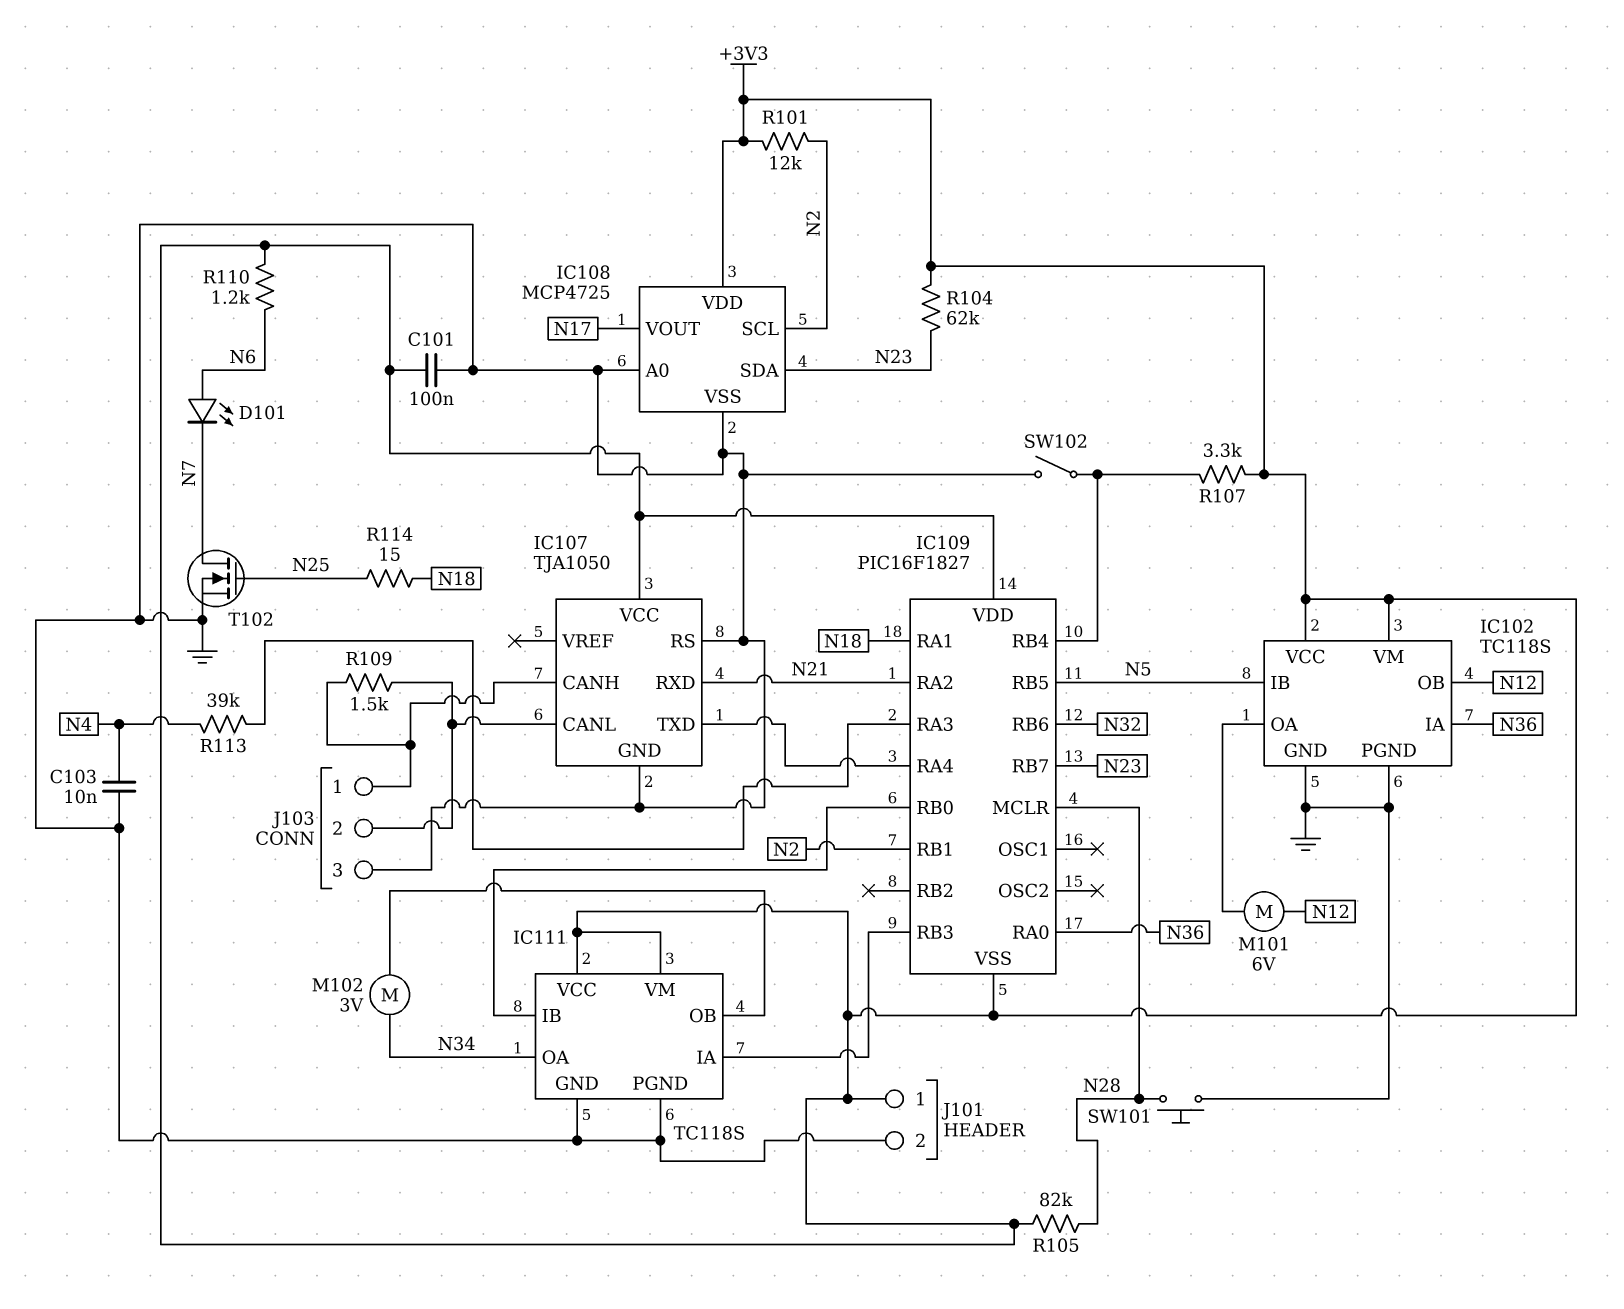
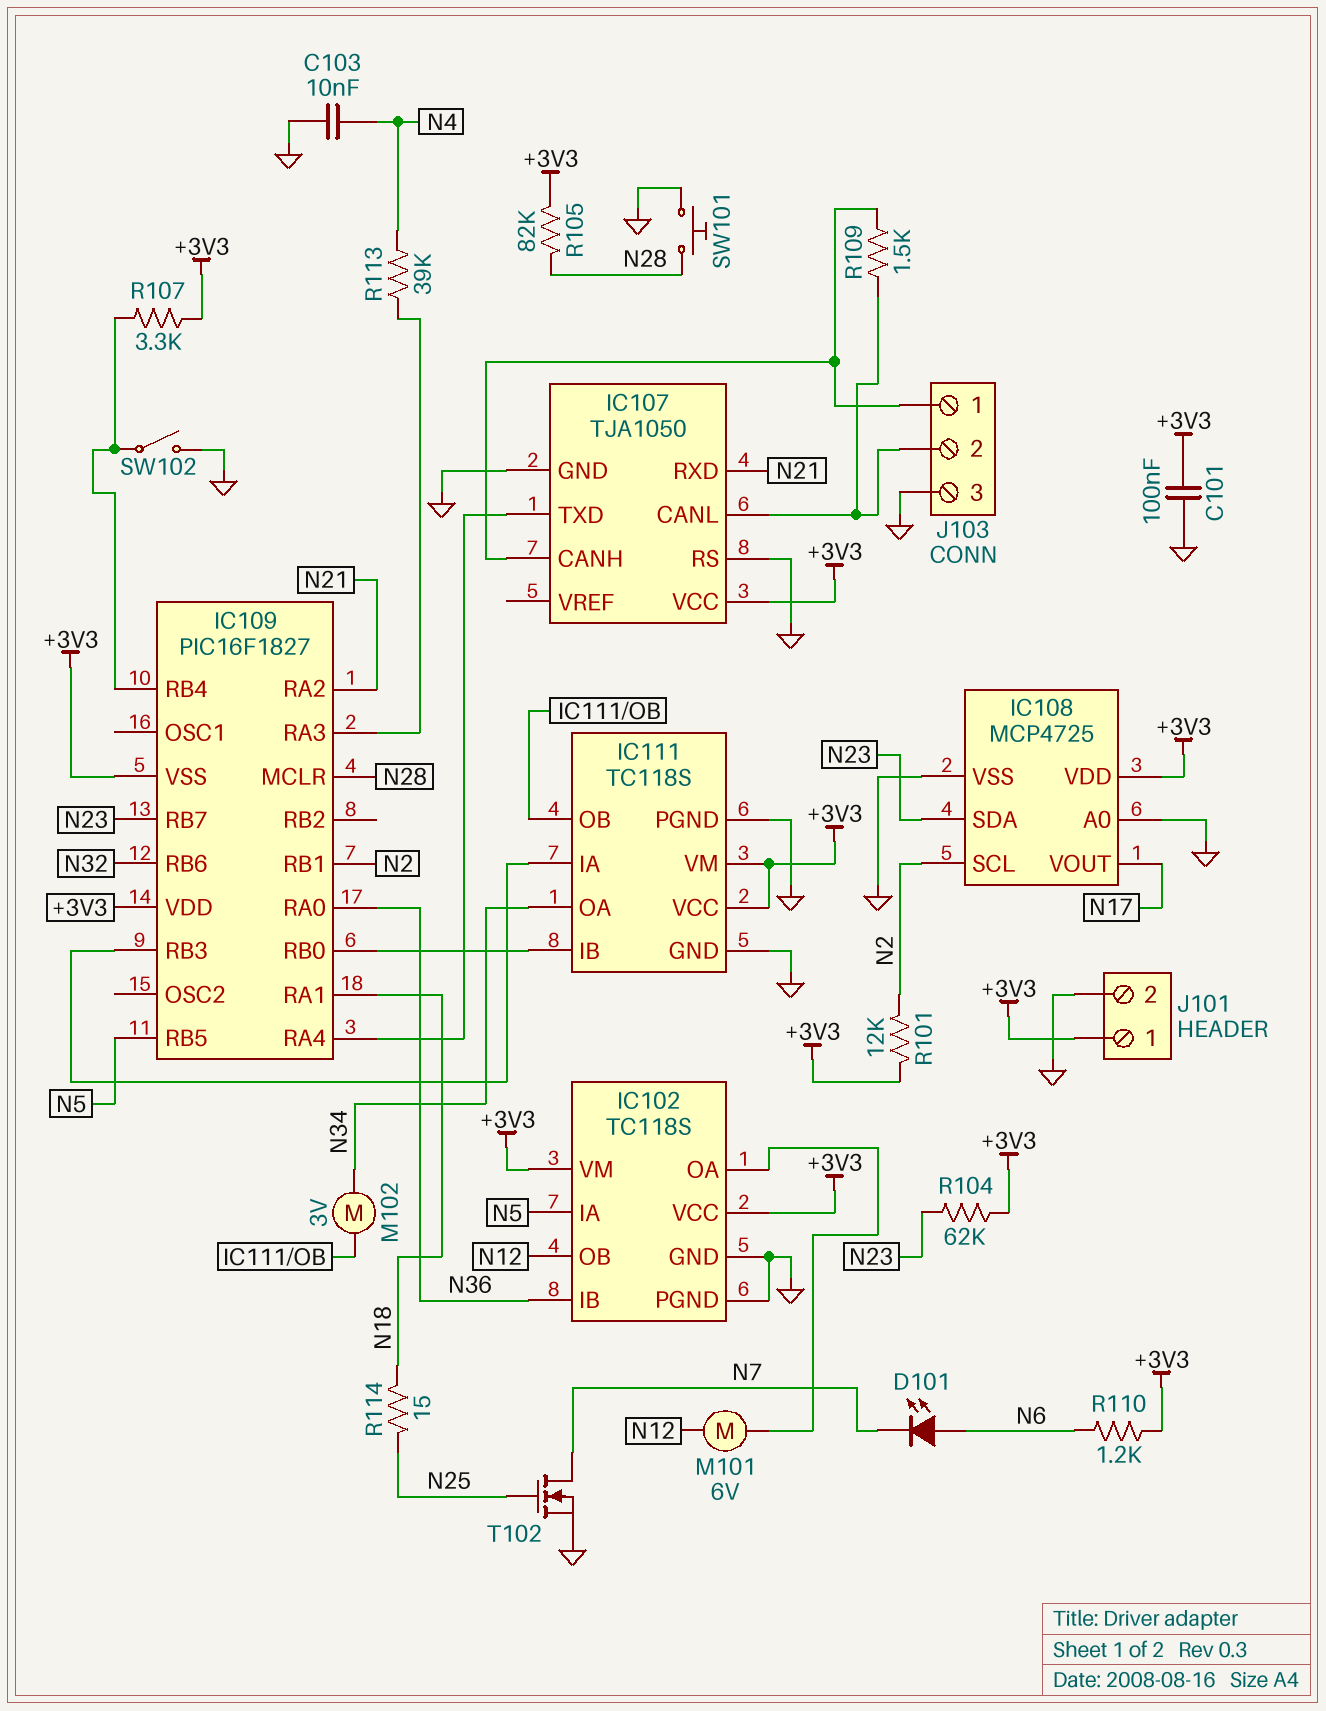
IC102 pin IA: N36 -> N5
IC102 pin IB: N5 -> N36

